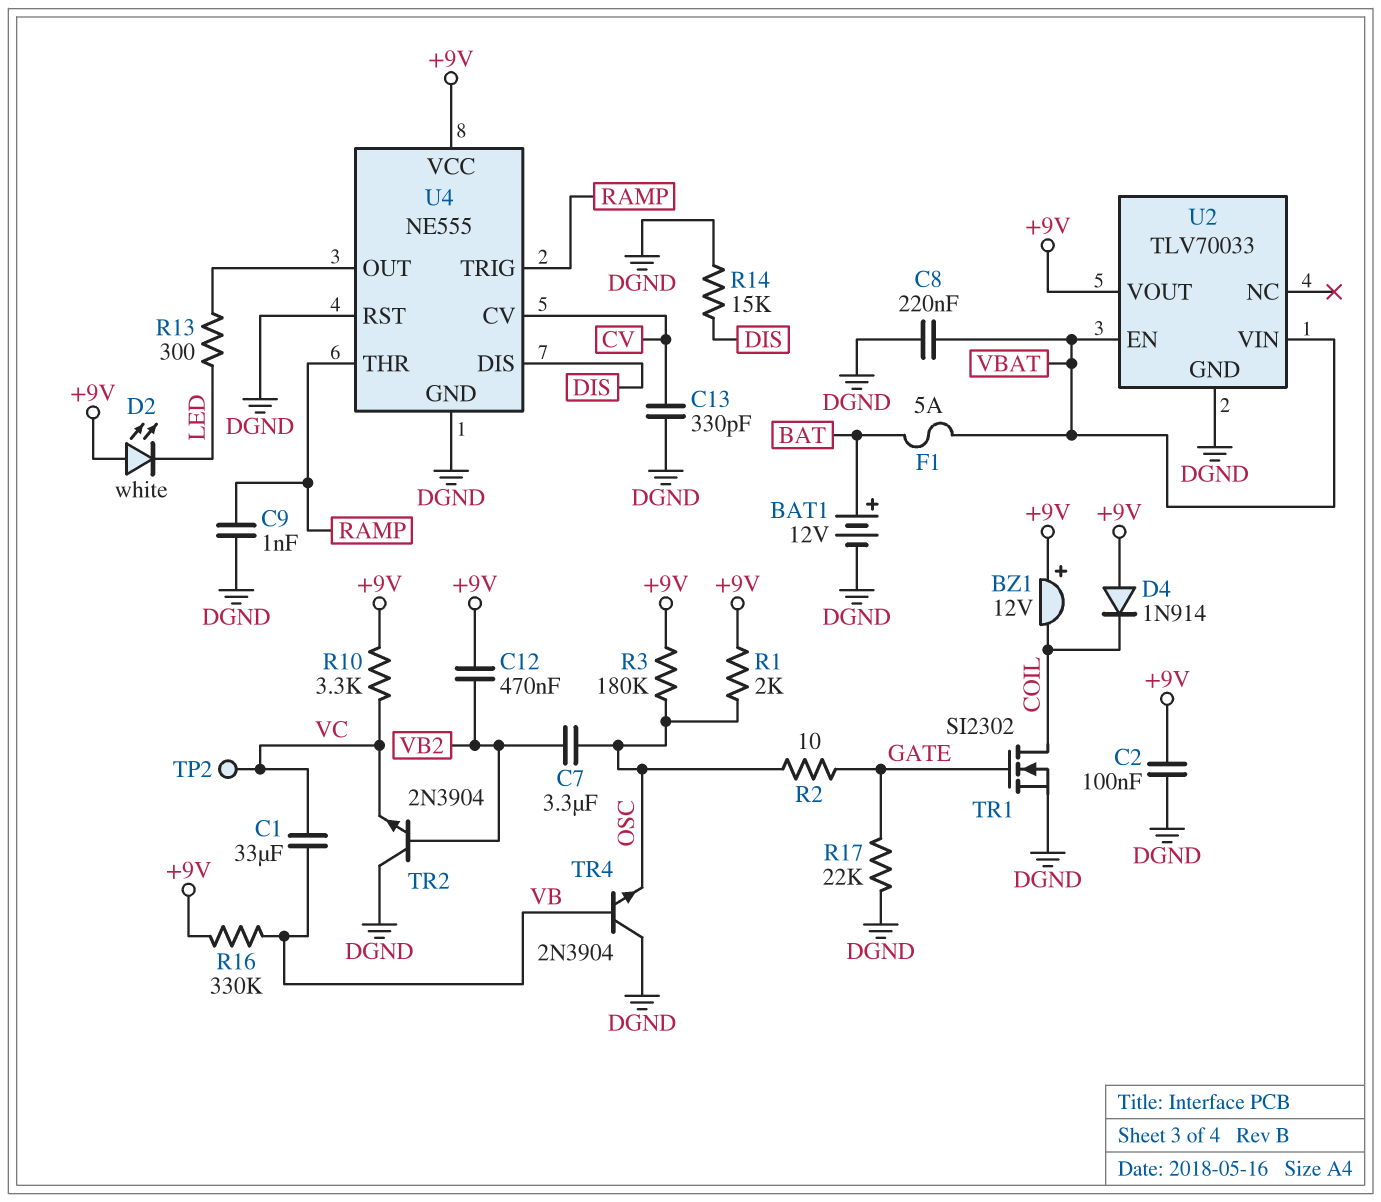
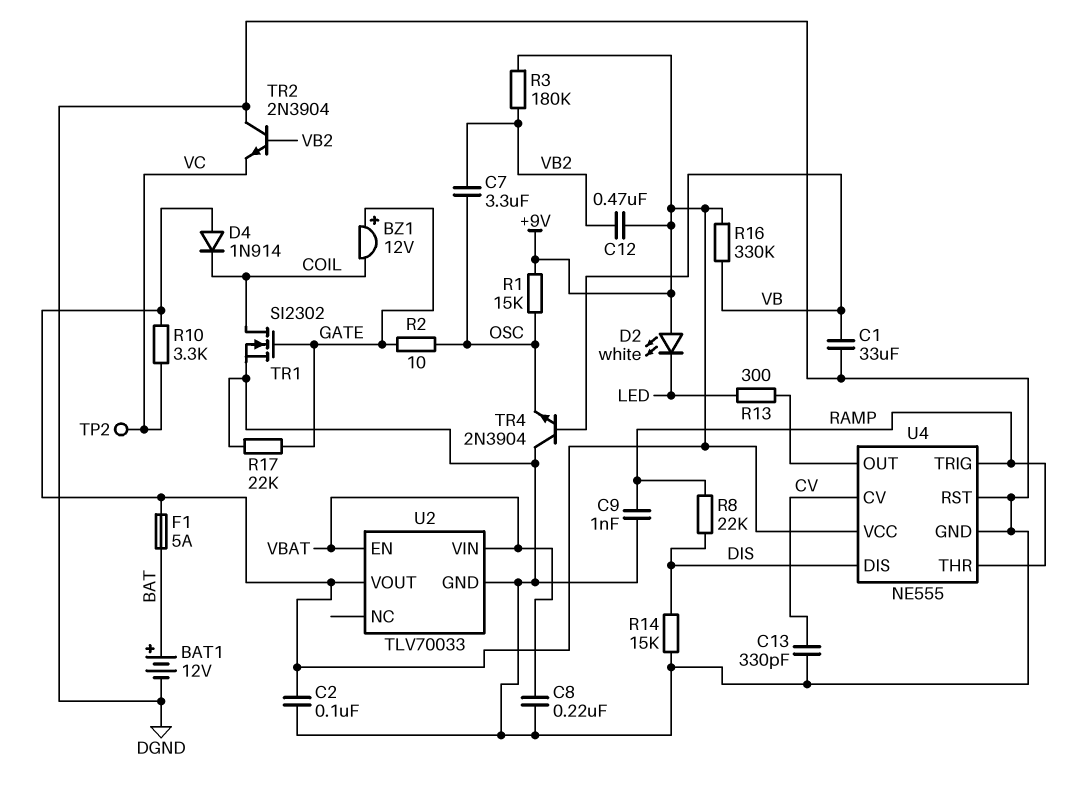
BZ1: buzzer 12V (plus +9V, minus COIL) -> buzzer 12V (plus GATE, minus COIL)
C1: 33uF (VB, VC) -> 33uF (DGND, VB)
F1: 5A (BAT, VBAT) -> 5A (+9V, BAT)
R1: 2k (+9V, OSC) -> 15k (+9V, OSC)
R3: 180k (+9V, OSC) -> 180k (+9V, VB2)
R8: none -> 22k (DIS, RAMP)

